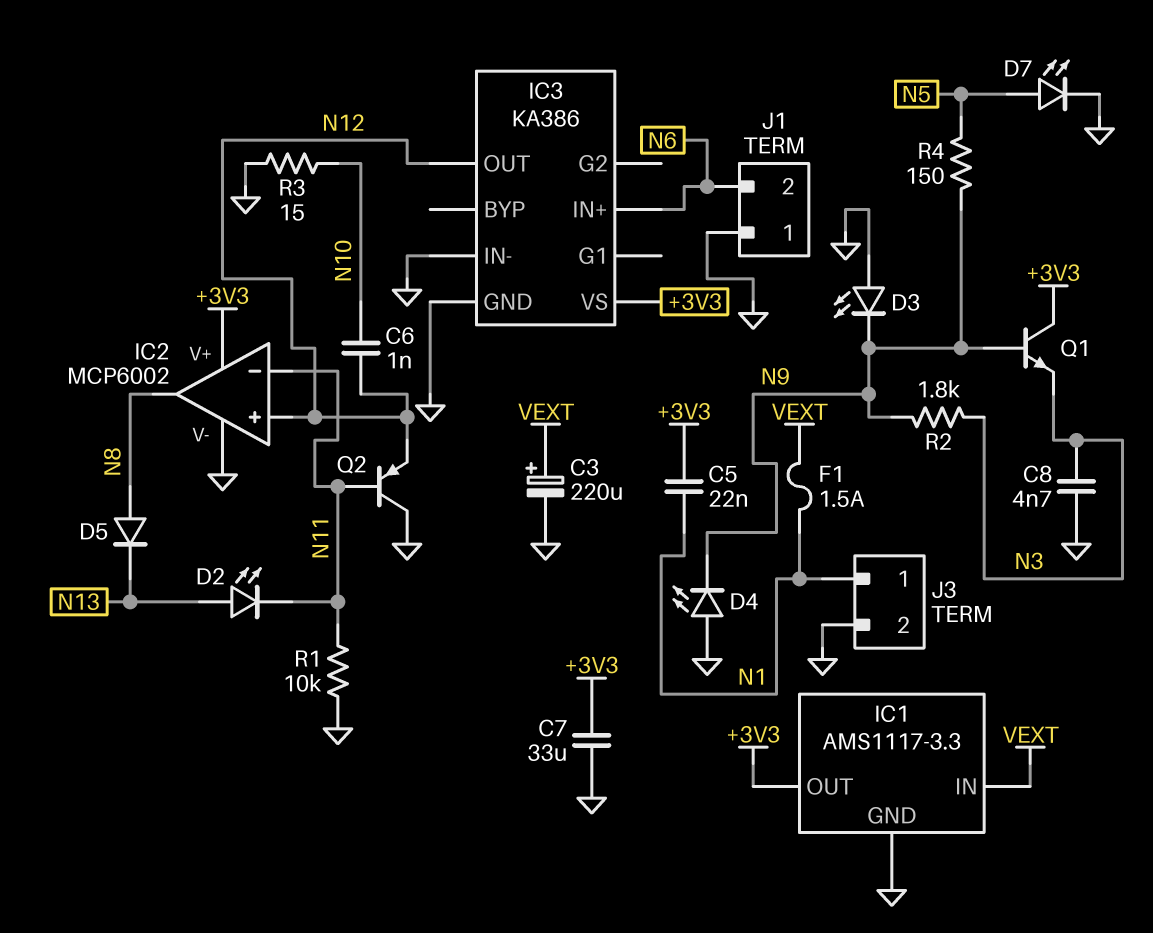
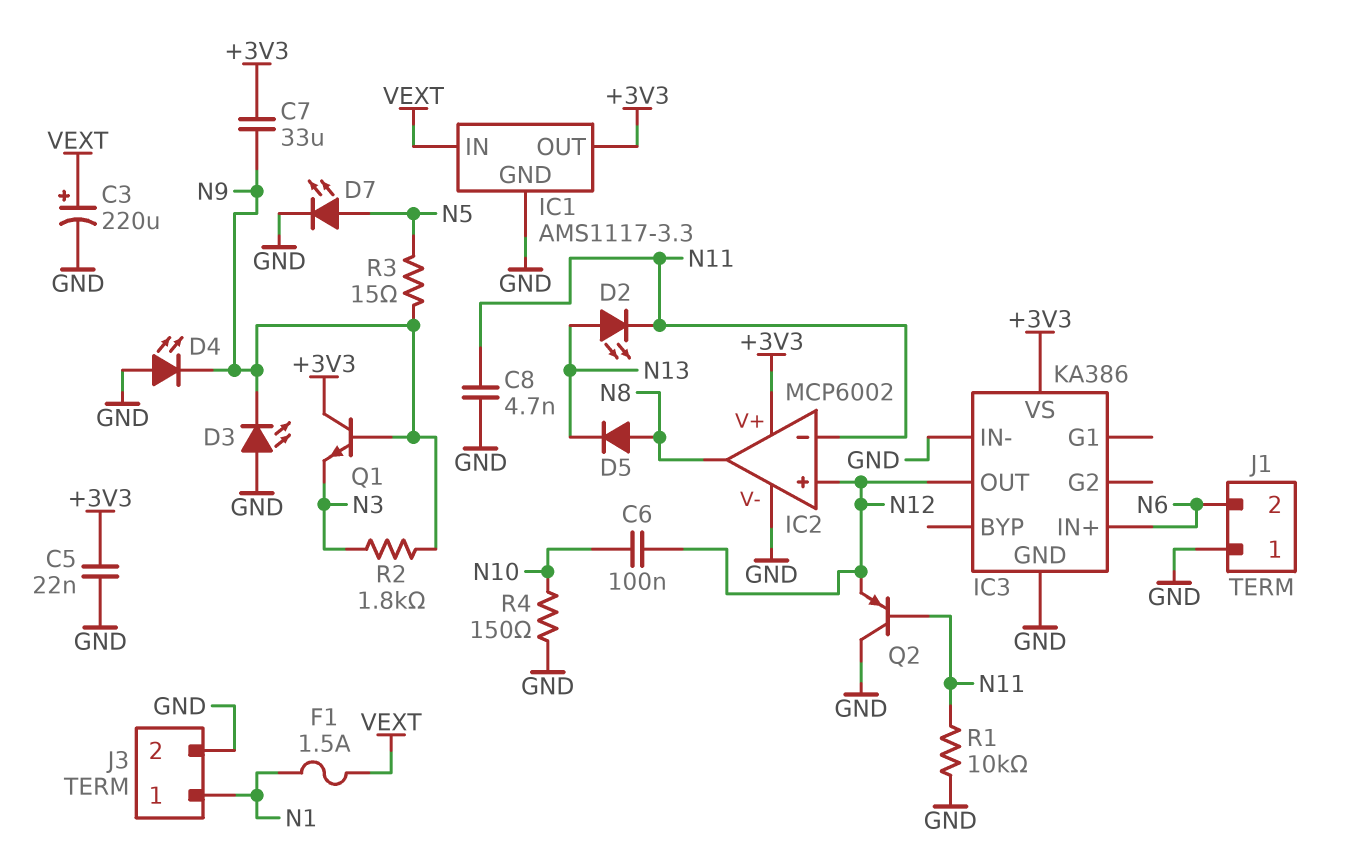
C5: 22nF (+3V3, N1) -> 22nF (+3V3, GND)
C6: 1nF (N10, N12) -> 100nF (N10, N12)
C7: 33uF (+3V3, GND) -> 33uF (+3V3, N9)
C8: 4.7nF (GND, N3) -> 4.7nF (GND, N11)
R3: 15 (GND, N10) -> 15 (N5, N9)
R4: 150 (N5, N9) -> 150 (GND, N10)

